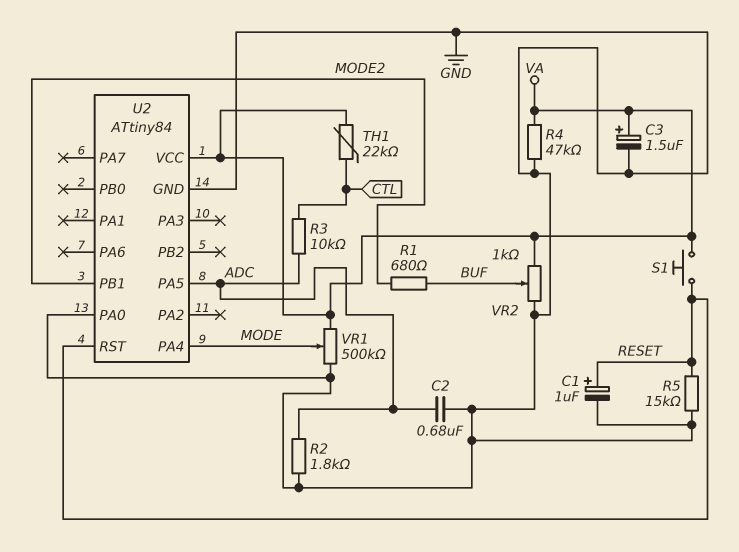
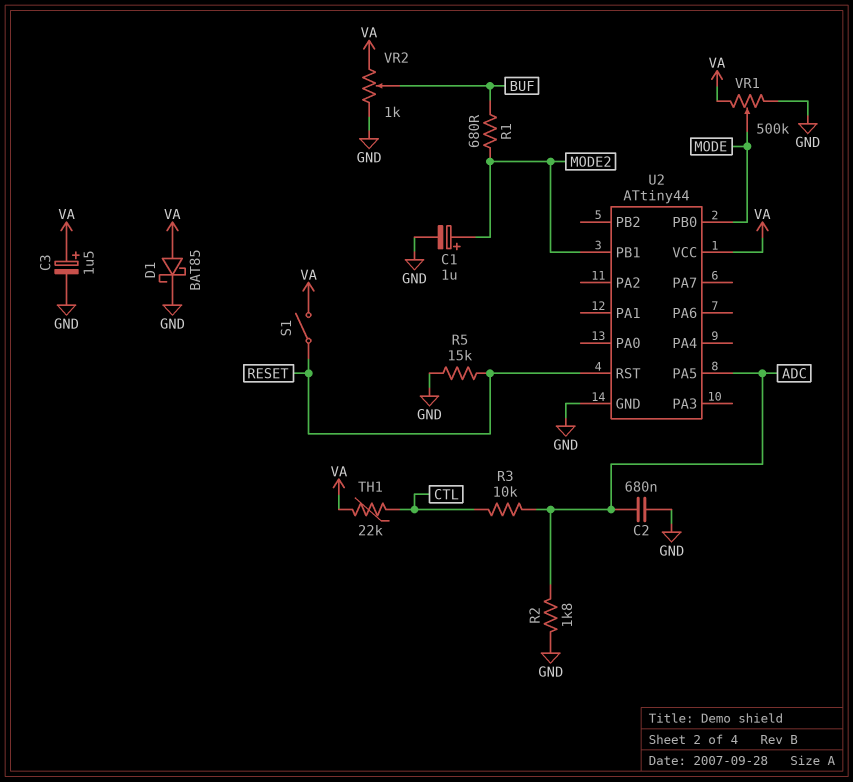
C1: 1uF (plus RESET, minus GND) -> 1uF (plus MODE2, minus GND)
D1: none -> schottky BAT85 (A VA, K GND)
R4: 47k (GND, VA) -> none
S1: button (RESET, VA) -> switch (RESET, VA)
U2: ATtiny84 -> ATtiny44
U2 pin PA0: GND -> none
U2 pin PA4: MODE -> none
U2 pin PB0: none -> MODE

